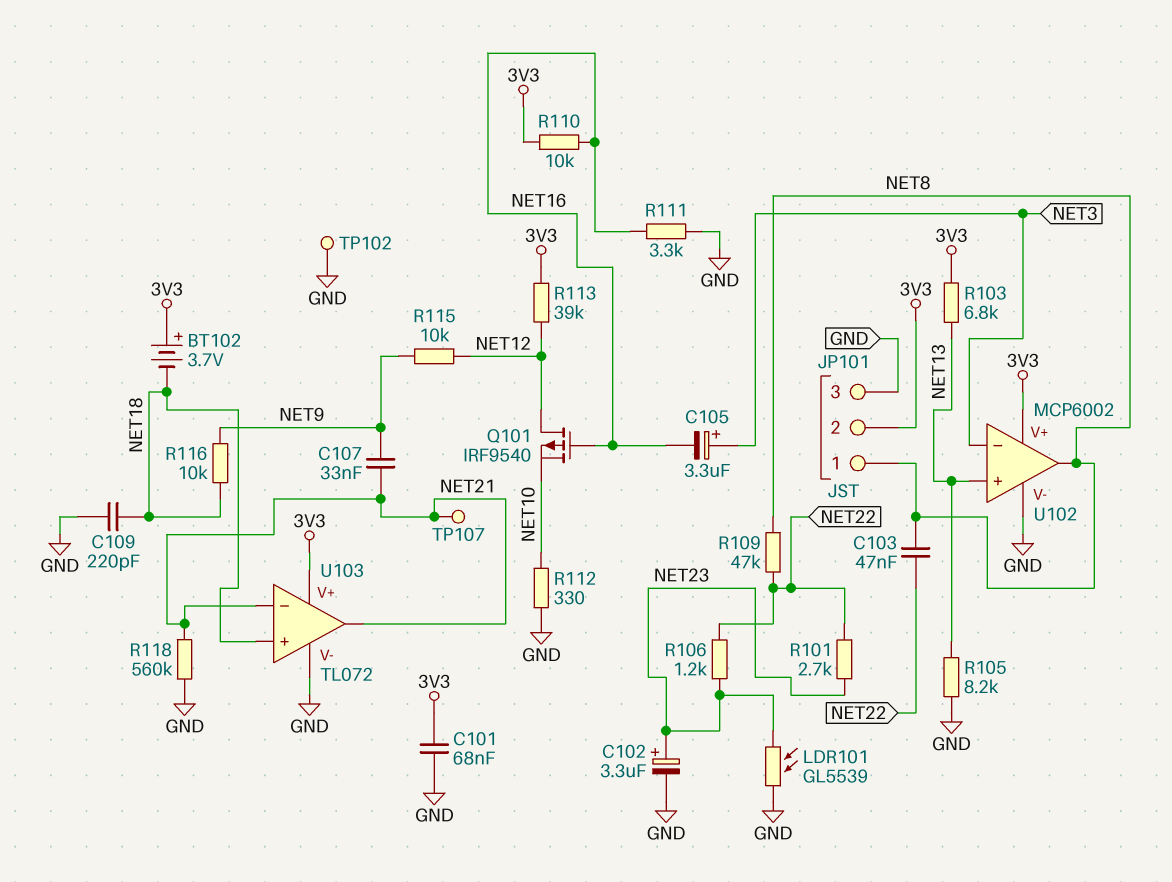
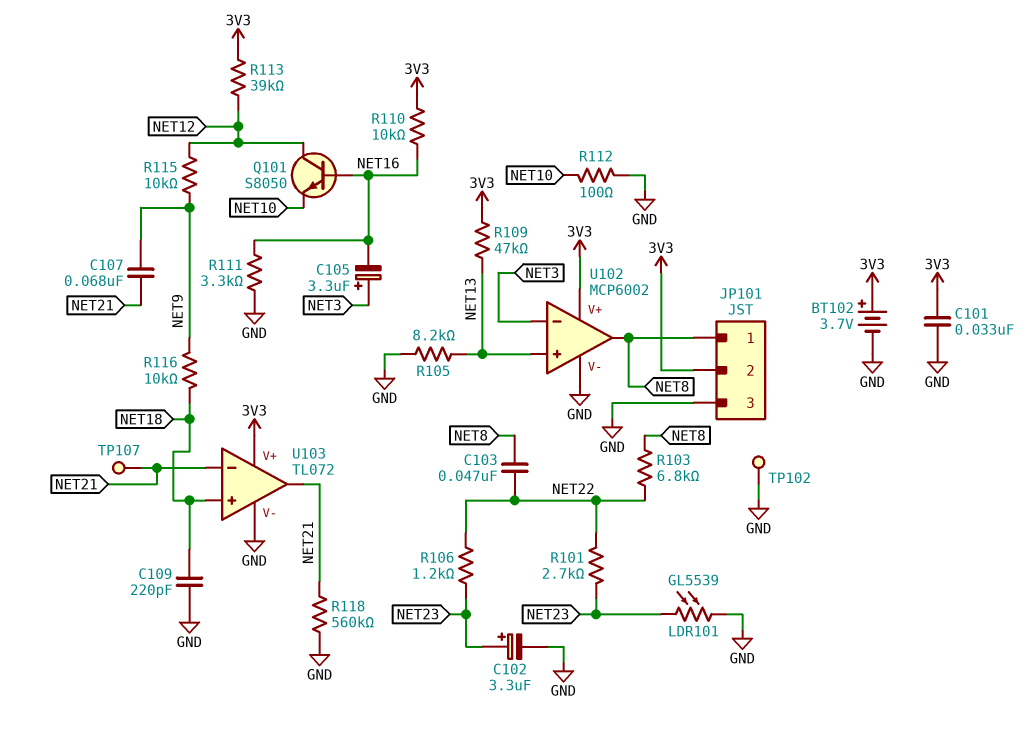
BT102: 3.7V (plus 3V3, minus NET18) -> 3.7V (plus 3V3, minus GND)
C101: 68nF (3V3, GND) -> 33nF (3V3, GND)
C107: 33nF (NET9, NET21) -> 68nF (NET9, NET21)
Q101: PMOS IRF9540 (G NET16, D NET12, S NET10) -> NPN S8050 (B NET16, C NET12, E NET10)
R103: 6.8k (3V3, NET13) -> 6.8k (NET8, NET22)
R109: 47k (NET8, NET22) -> 47k (3V3, NET13)
R112: 330 (GND, NET10) -> 100 (GND, NET10)

